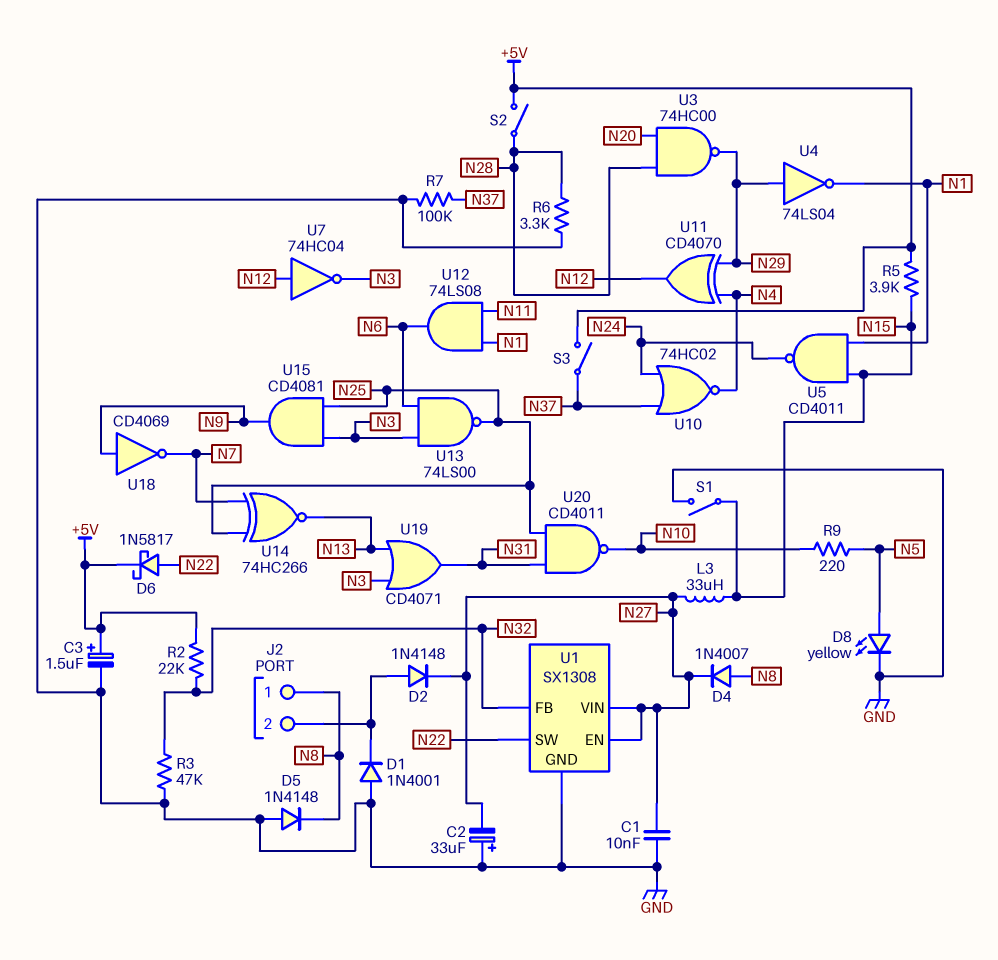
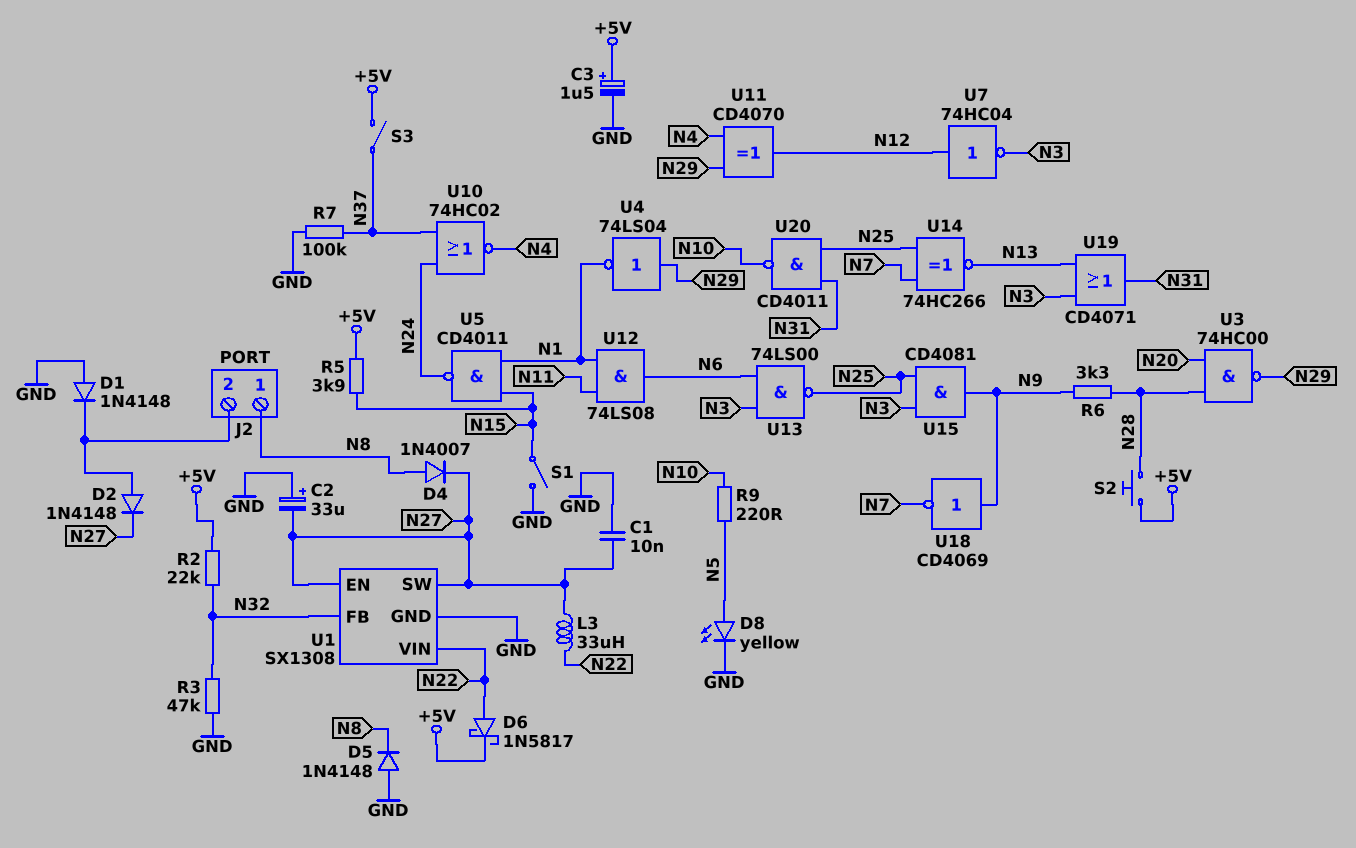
D1: diode 1N4001 (A GND, K J2/2) -> diode 1N4148 (A GND, K J2/2)
L3: 33uH (N15, N27) -> 33uH (N22, N27)
R6: 3.3k (GND, N28) -> 3.3k (N9, N28)
S2: switch (+5V, N28) -> button (+5V, N28)
U1 pin SW: N22 -> N27
U1 pin VIN: N27 -> N22

